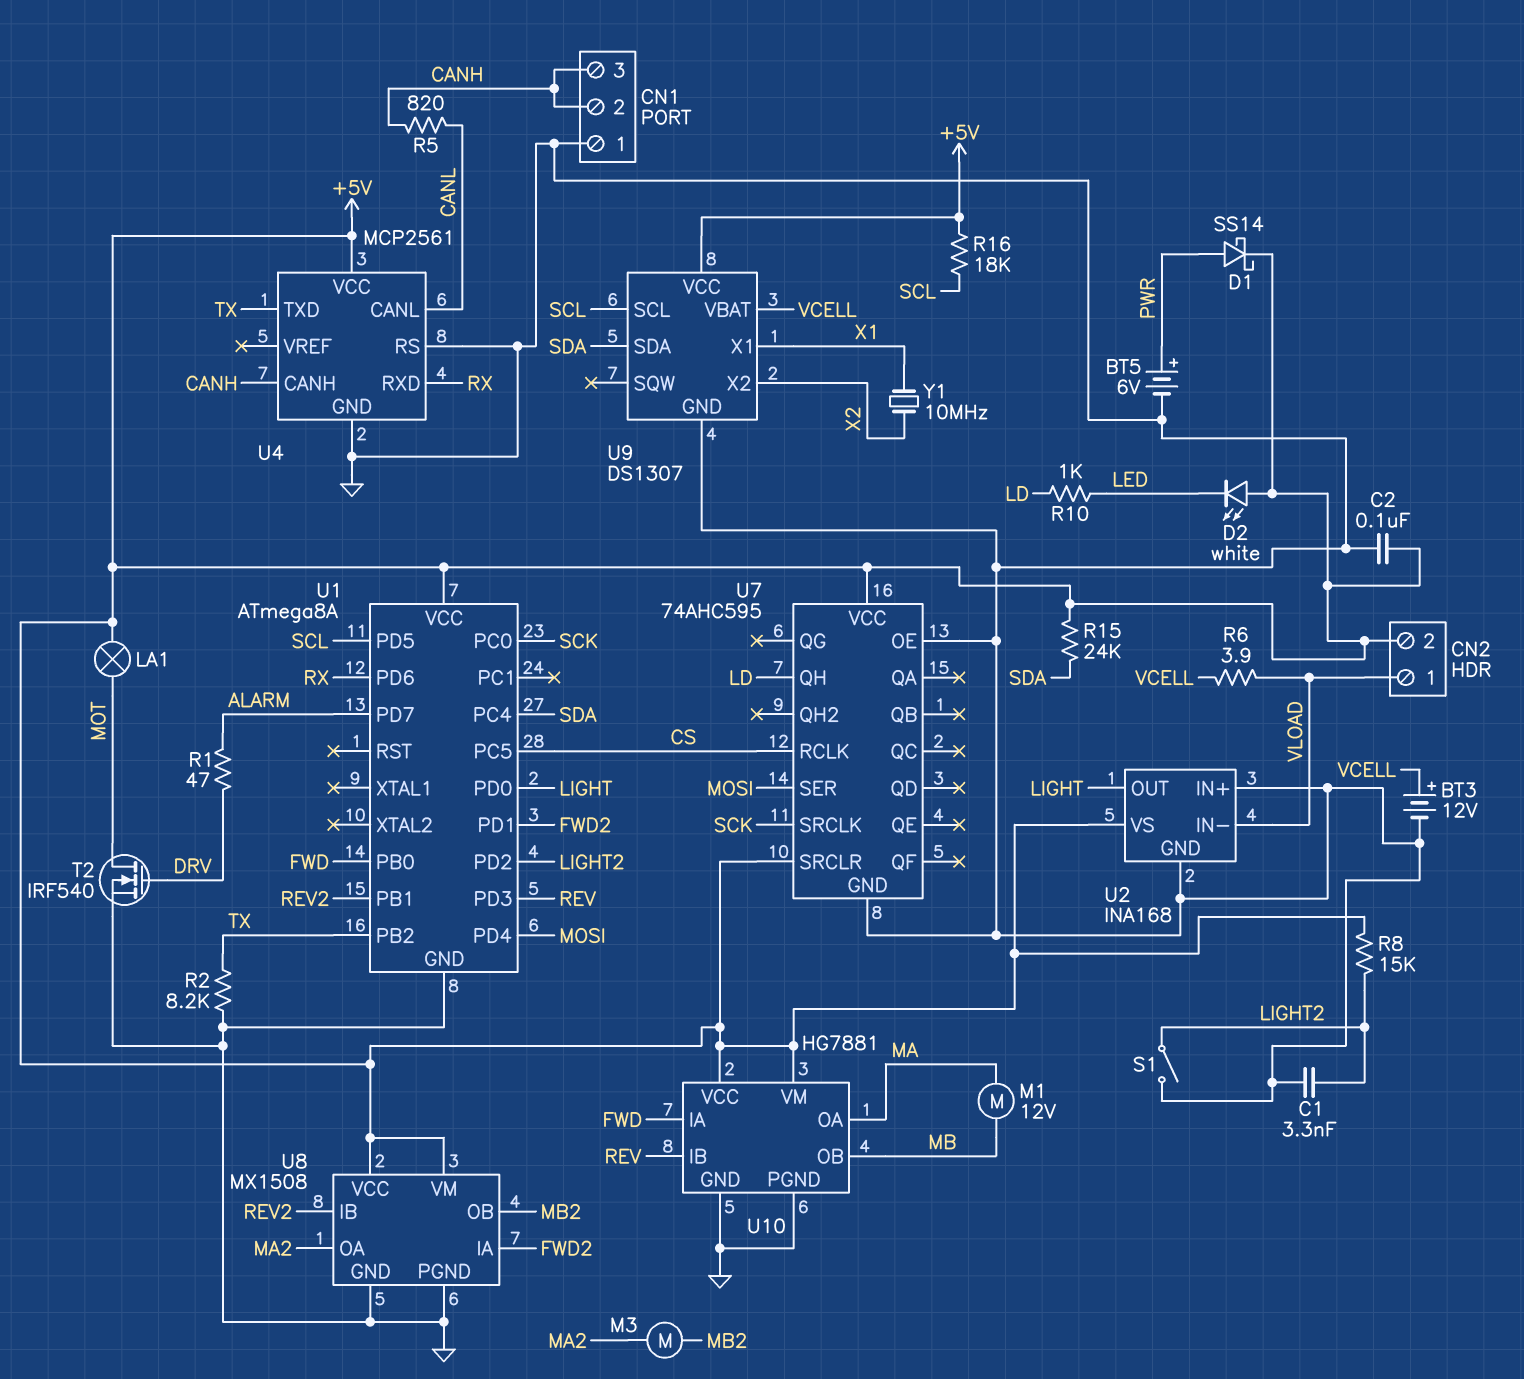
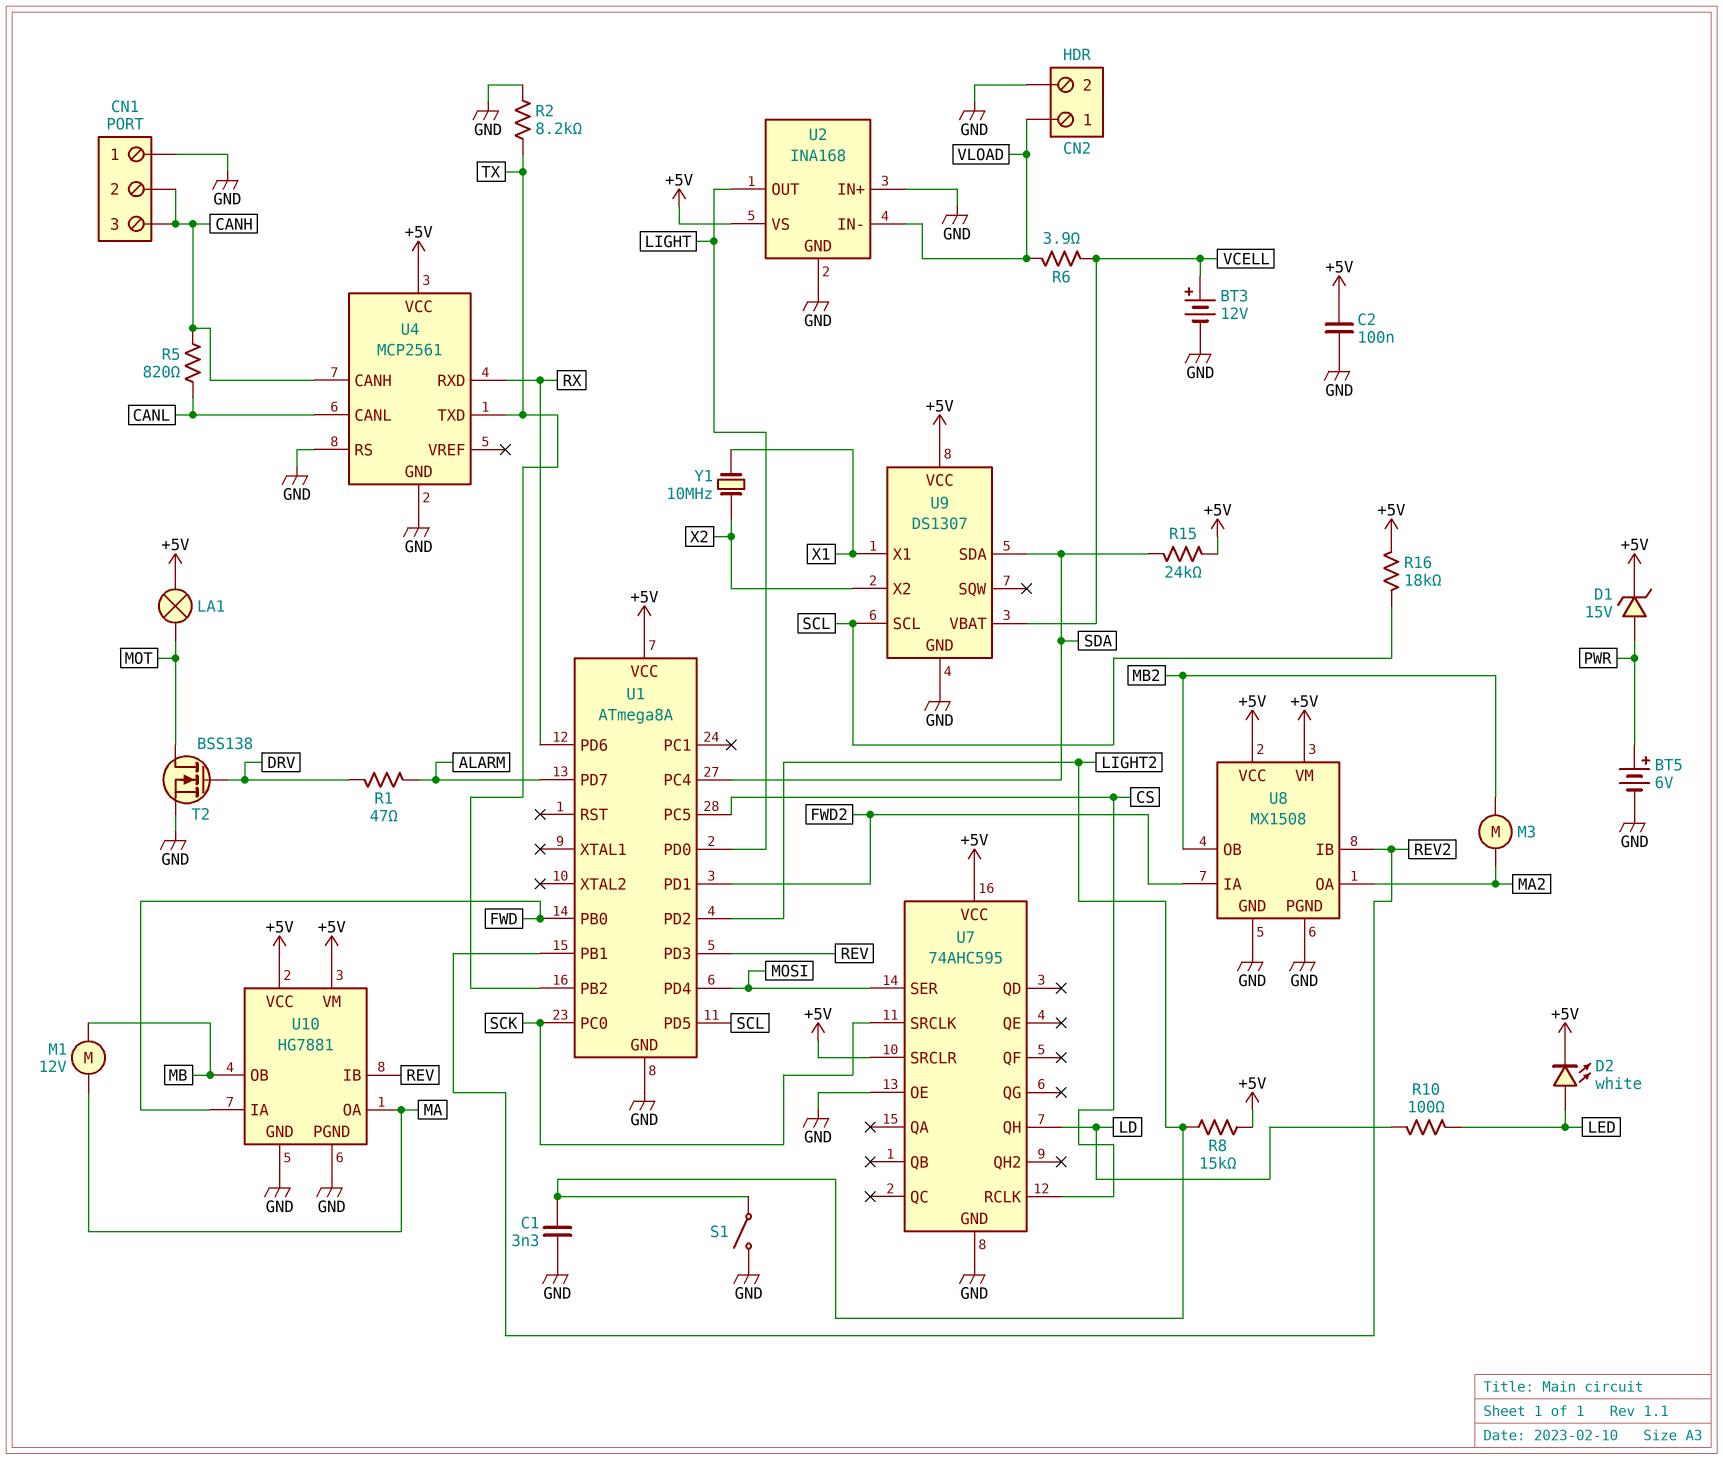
CN2 pin 2: +5V -> GND
D1: schottky SS14 (A PWR, K +5V) -> zener 15V (A PWR, K +5V)
D2: LED white (A +5V, K LED) -> LED white (A LED, K +5V)
R10: 1k (LD, LED) -> 100 (LD, LED)
T2: NMOS IRF540 (G DRV, D MOT, S GND) -> NMOS BSS138 (G DRV, D MOT, S GND)

